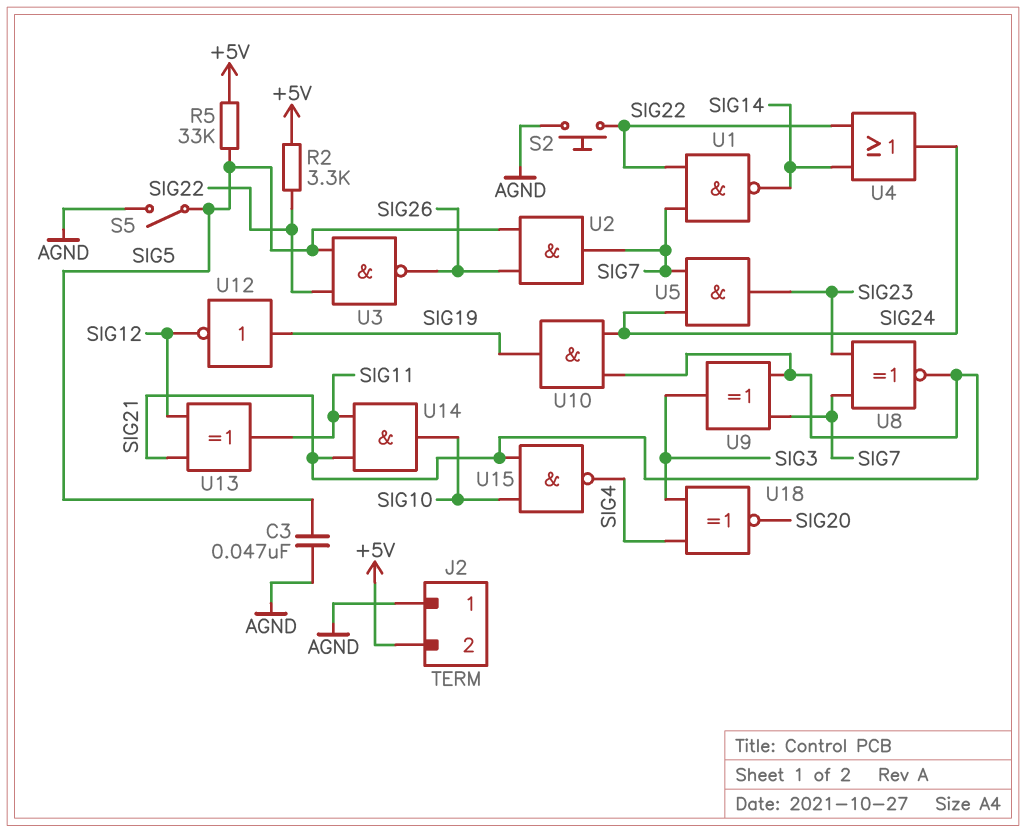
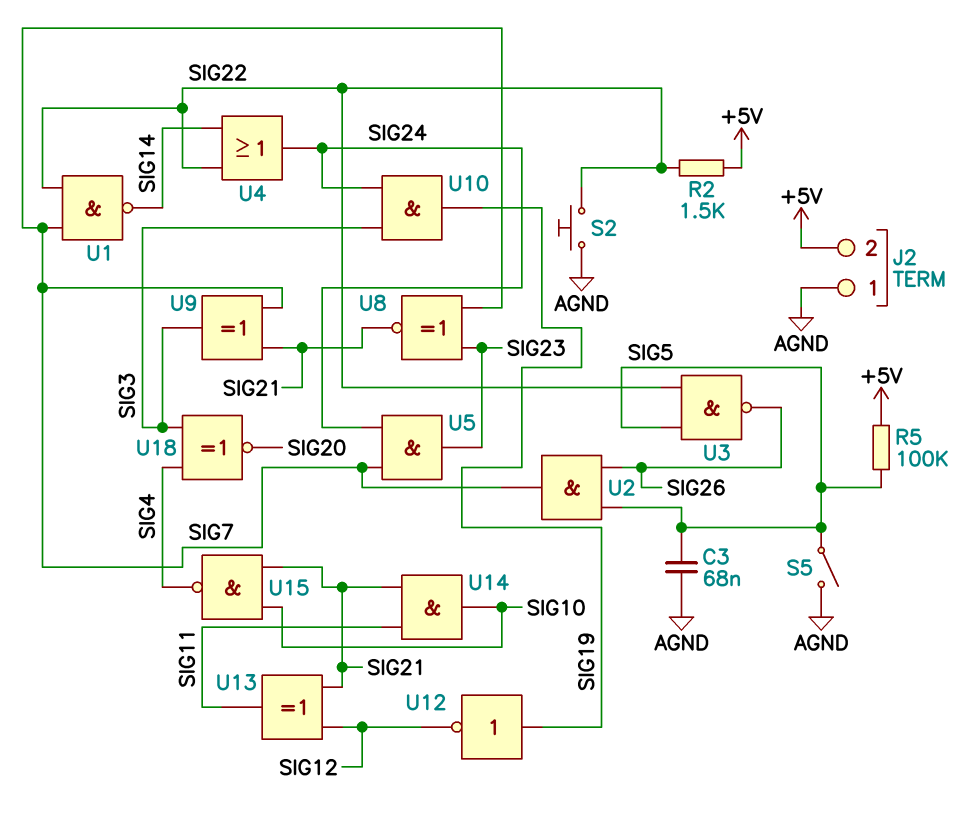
C3: 47nF (AGND, SIG5) -> 68nF (AGND, SIG5)
R2: 3.3k (+5V, SIG22) -> 1.5k (+5V, SIG22)
R5: 33k (+5V, SIG5) -> 100k (+5V, SIG5)
U10: AND (in SIG21, in SIG24, out SIG19) -> AND (in SIG3, in SIG24, out SIG19)

